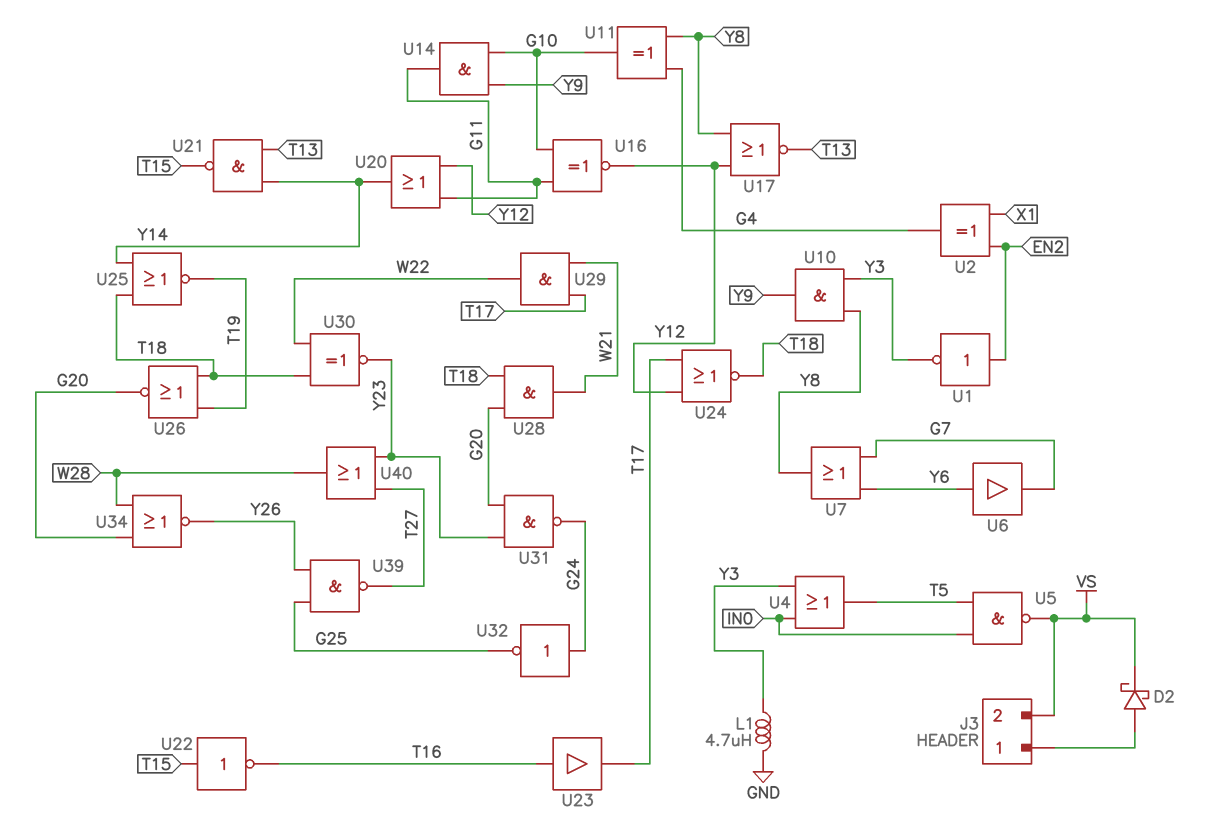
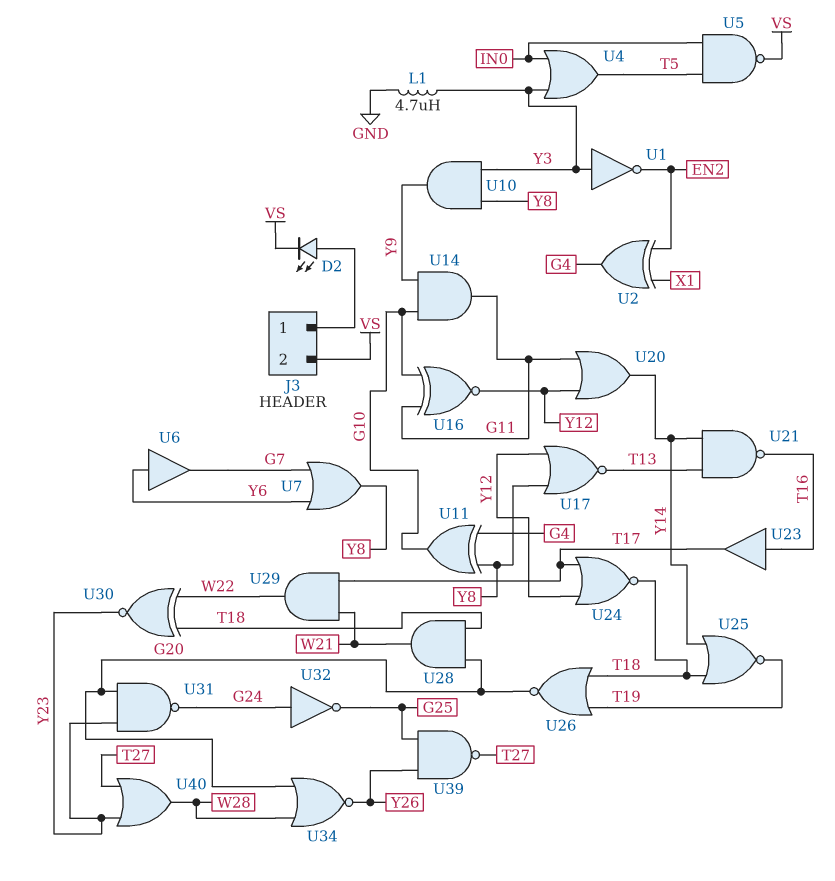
D2: schottky (A J3/1, K VS) -> LED (A J3/1, K VS)
U1: NOT (in EN2, out Y3) -> NOT (in Y3, out EN2)
U21: NAND (in T13, in Y14, out T15) -> NAND (in T13, in Y14, out T16)
U22: NOT (in T15, out T16) -> none

